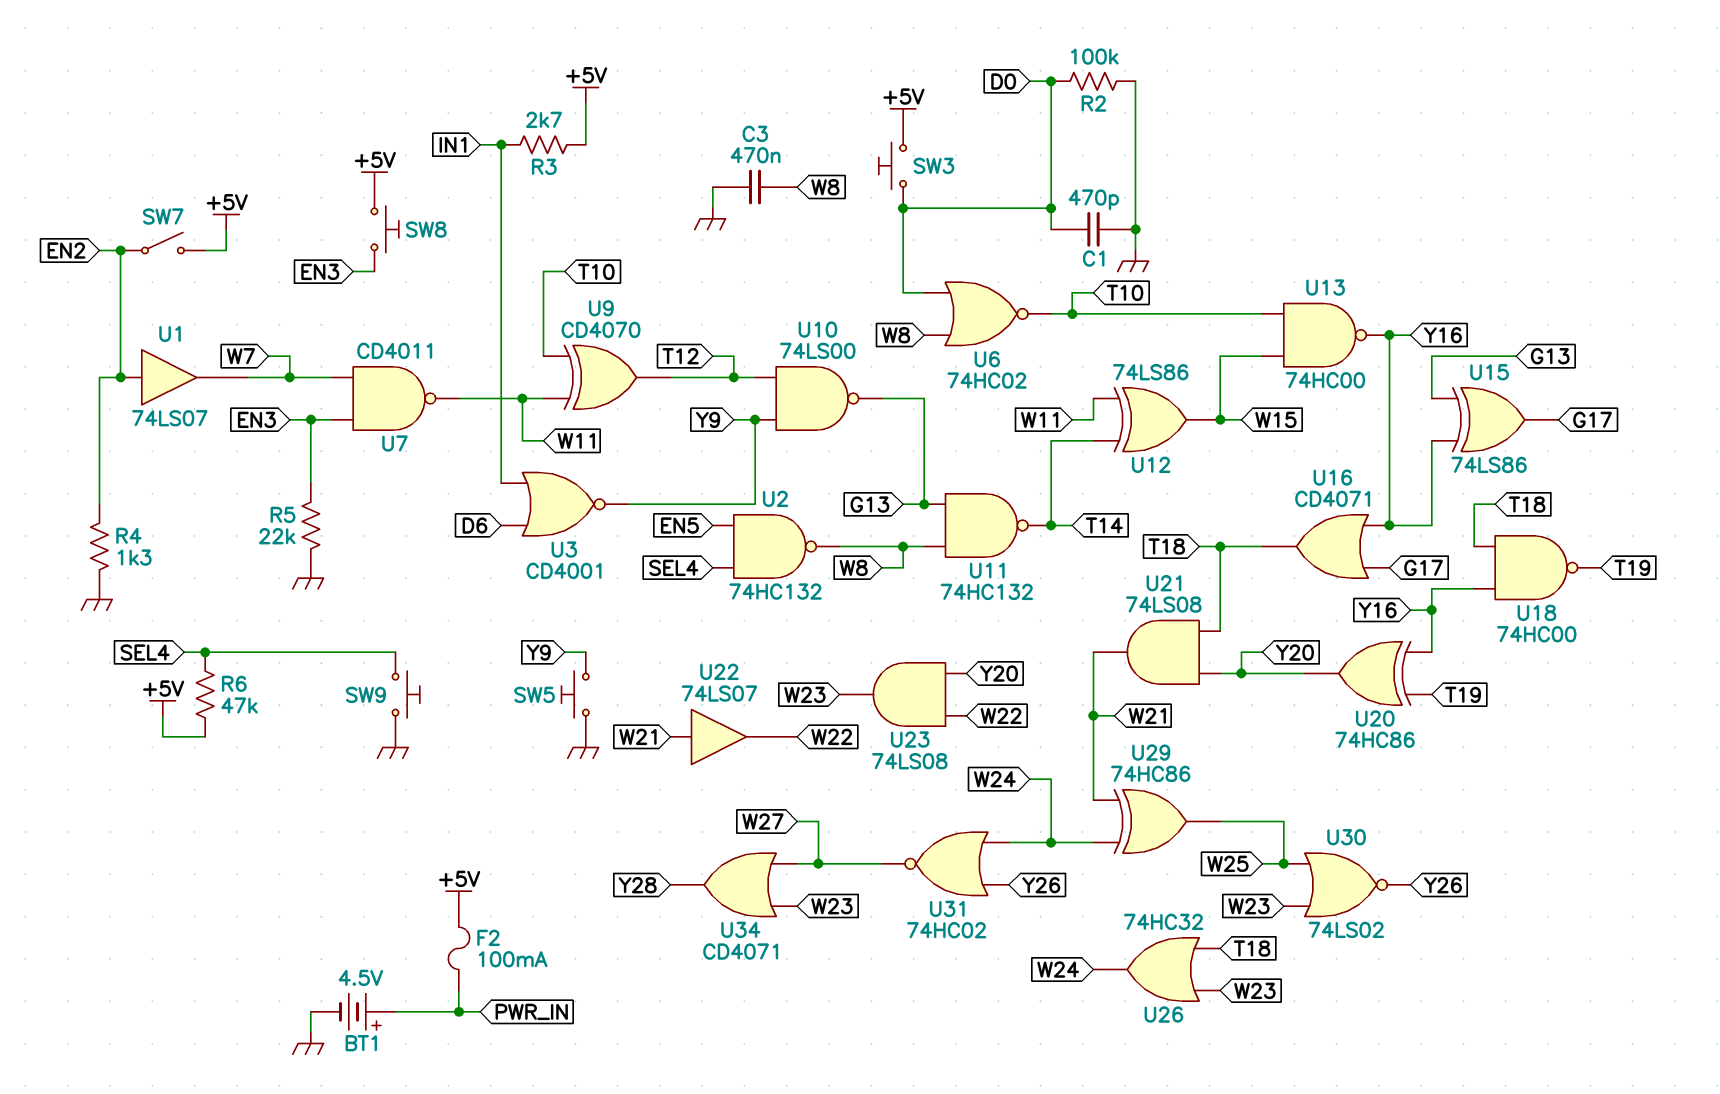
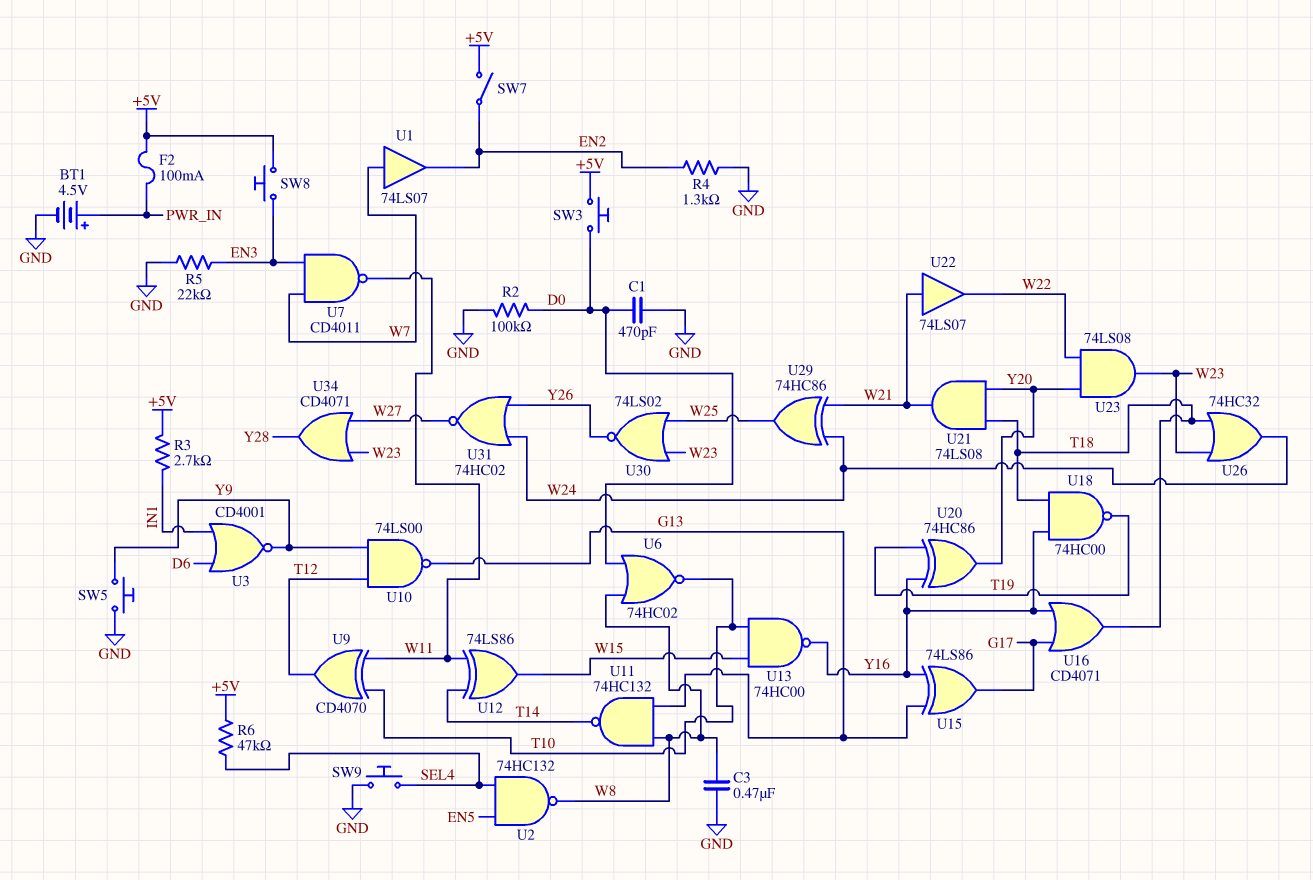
U1: buffer 74LS07 (in EN2, out W7) -> buffer 74LS07 (in W7, out EN2)

